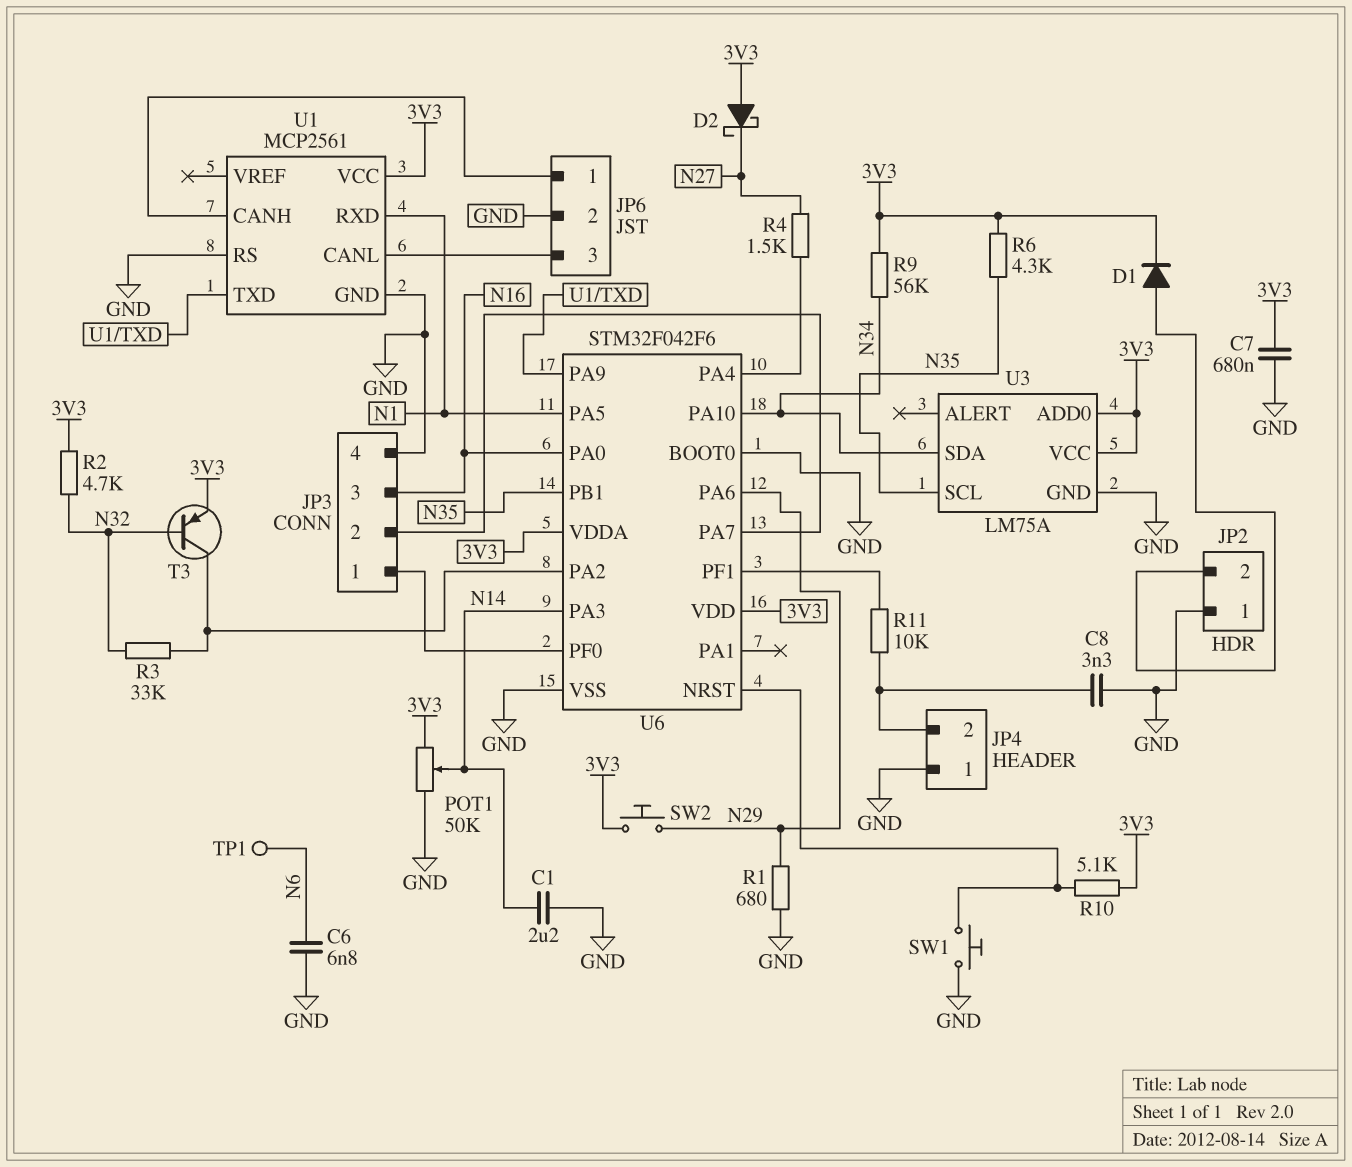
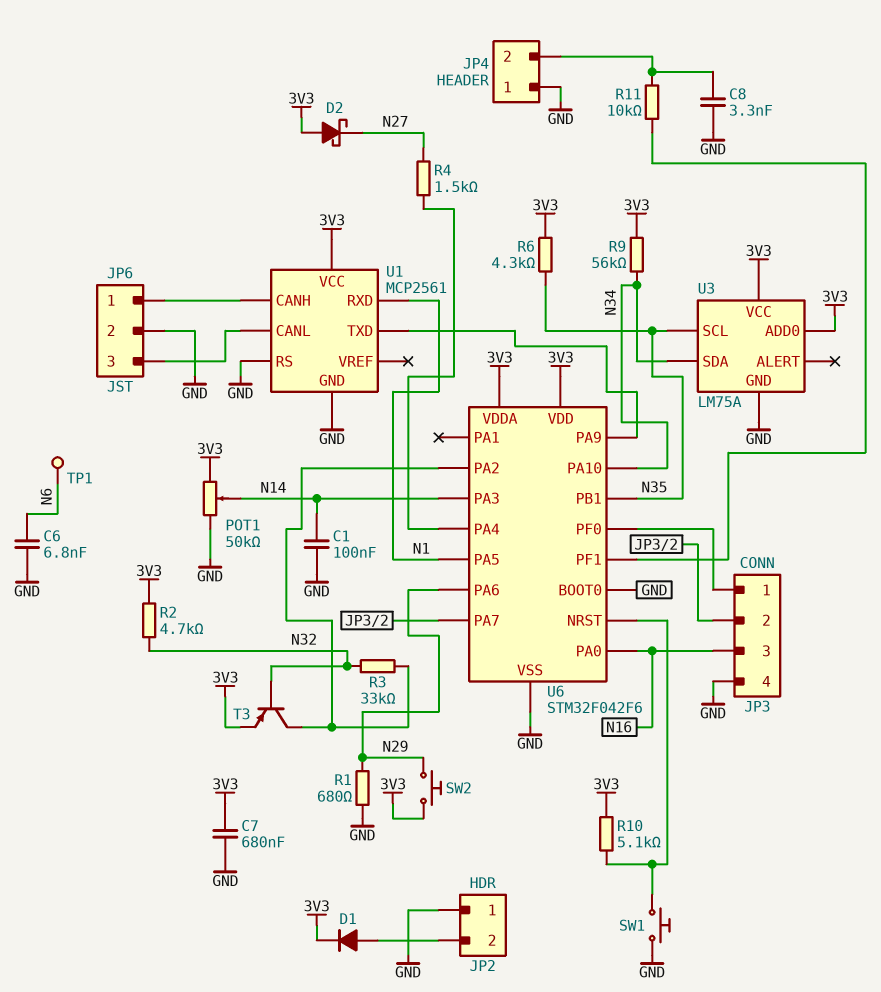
C1: 2.2uF (GND, N14) -> 100nF (GND, N14)

